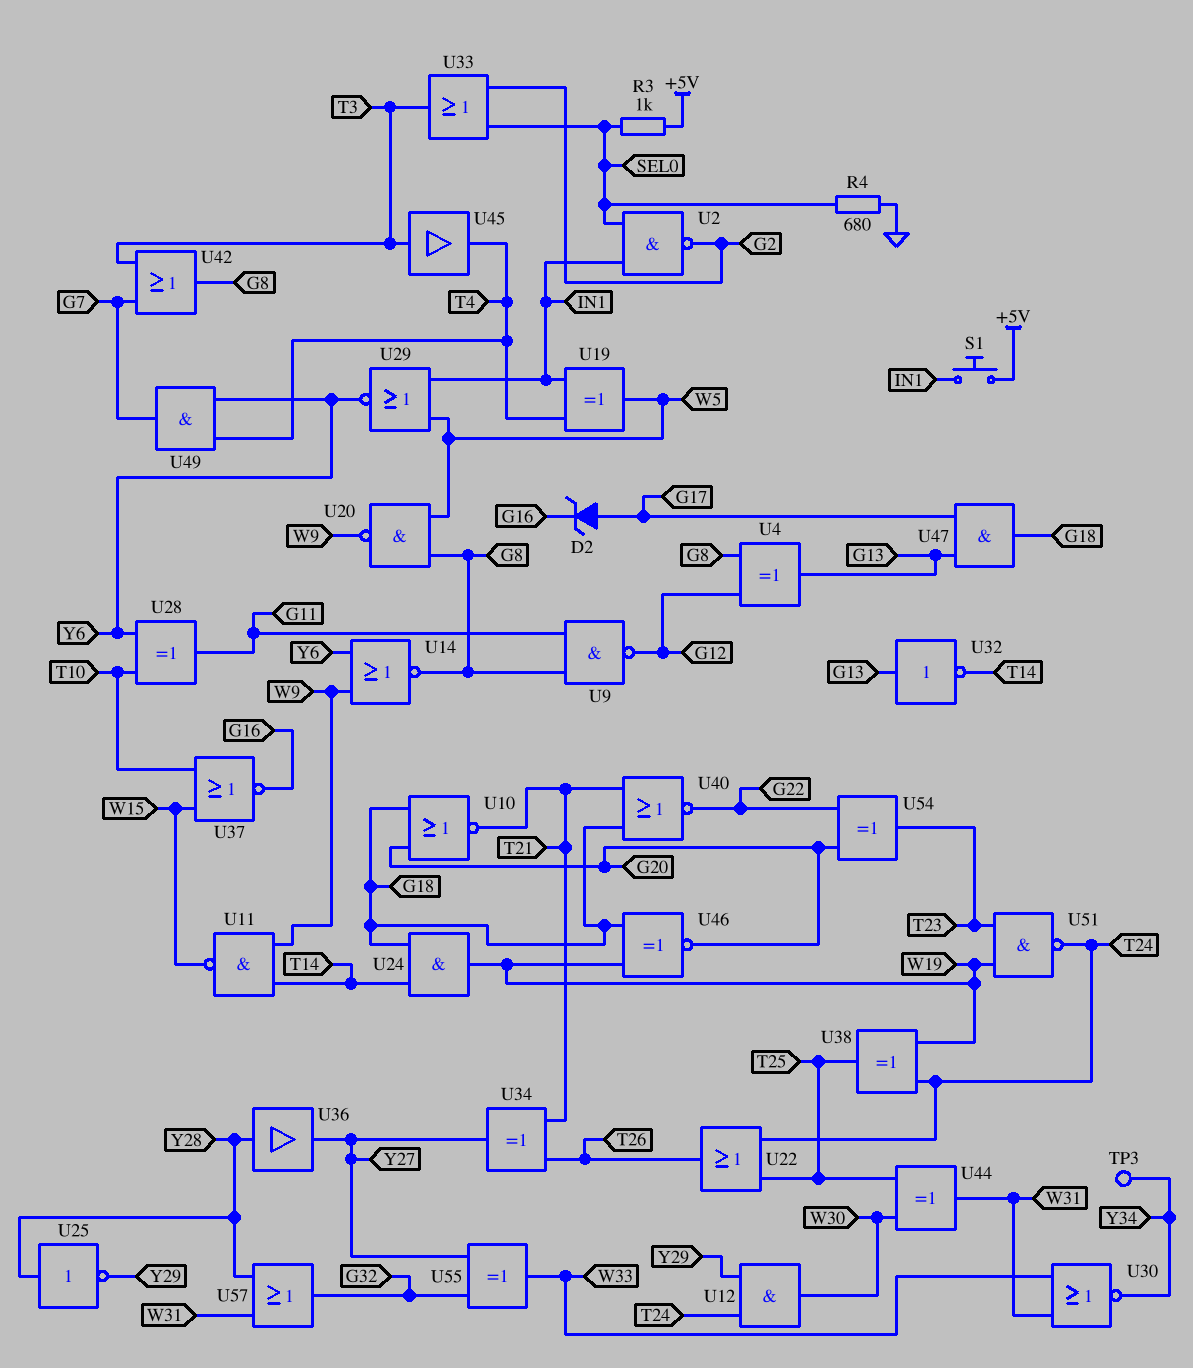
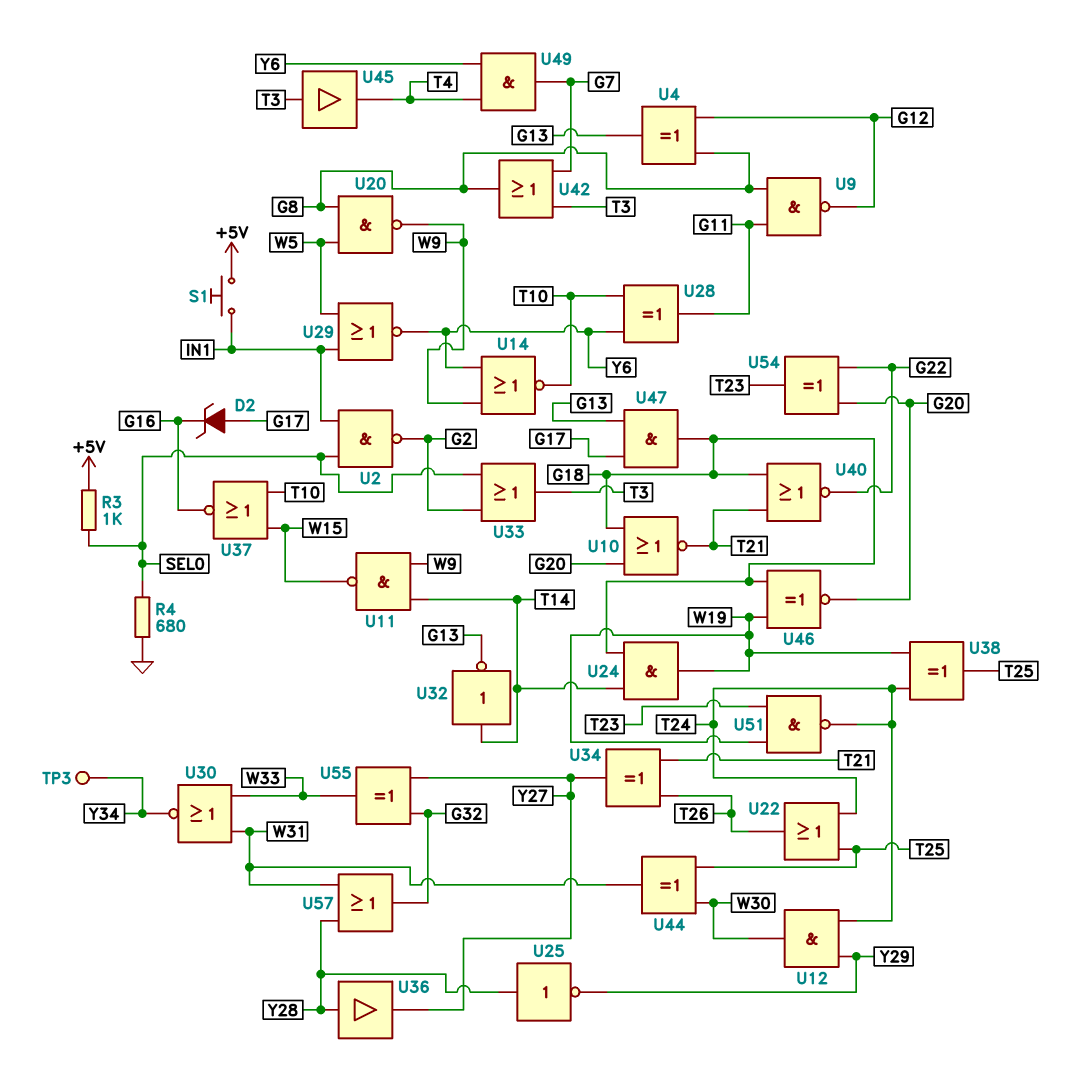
U14: NOR (in W9, in Y6, out G8) -> NOR (in W9, in Y6, out T10)
U19: XOR (in IN1, in T4, out W5) -> none
U32: NOT (in G13, out T14) -> NOT (in T14, out G13)

